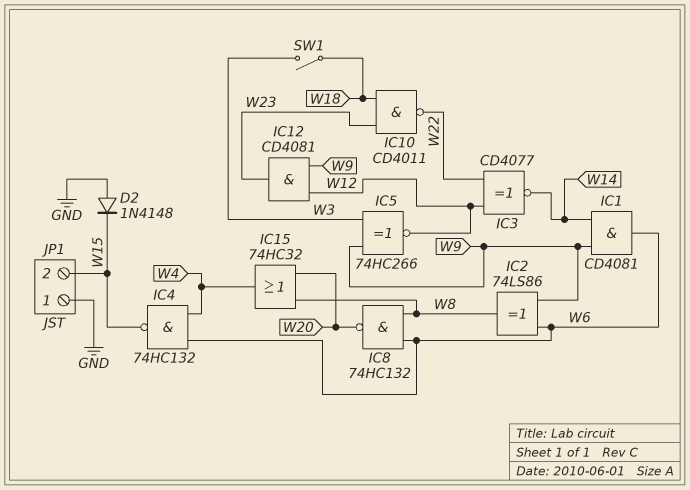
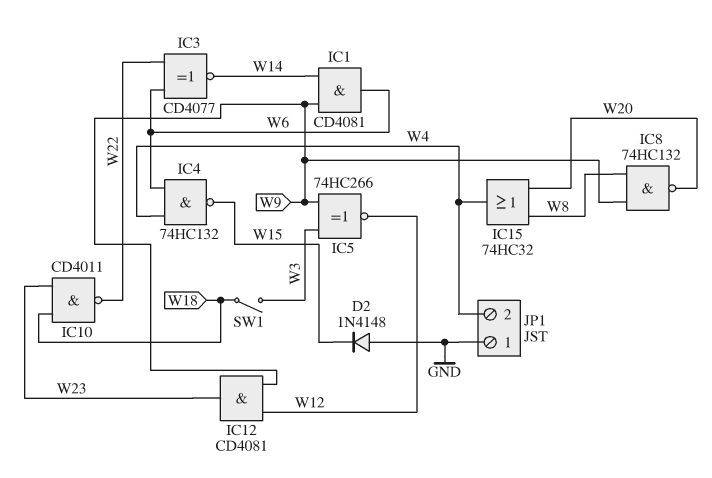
IC2: XOR 74LS86 (in W6, in W9, out W8) -> none
IC3: XNOR CD4077 (in W12, in W22, out W14) -> XNOR CD4077 (in W6, in W22, out W14)
IC8: NAND 74HC132 (in W6, in W8, out W20) -> NAND 74HC132 (in W8, in W9, out W20)
JP1 pin 2: W15 -> W4

